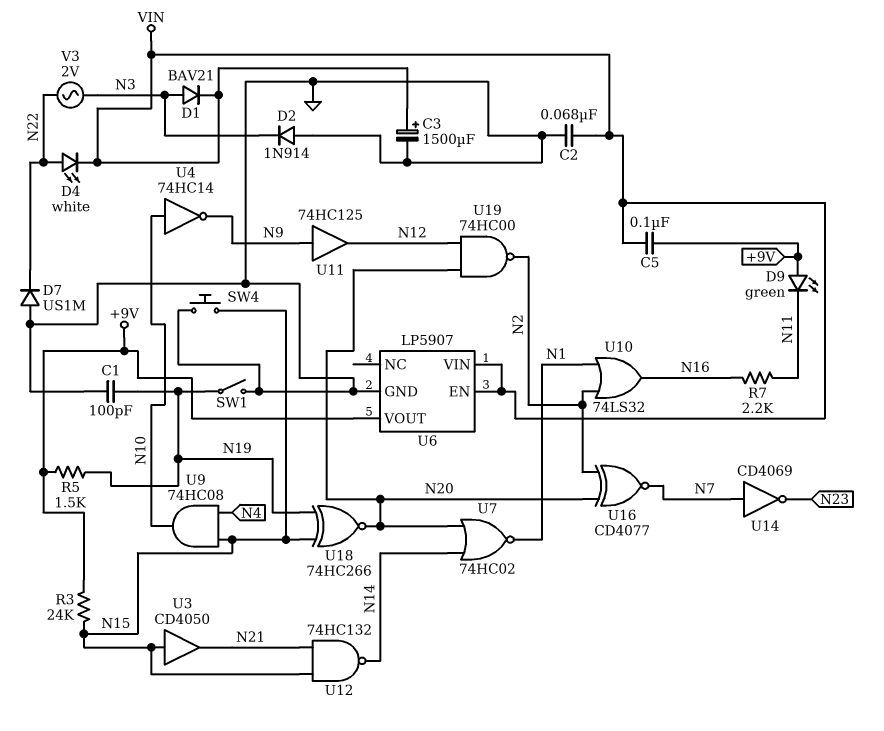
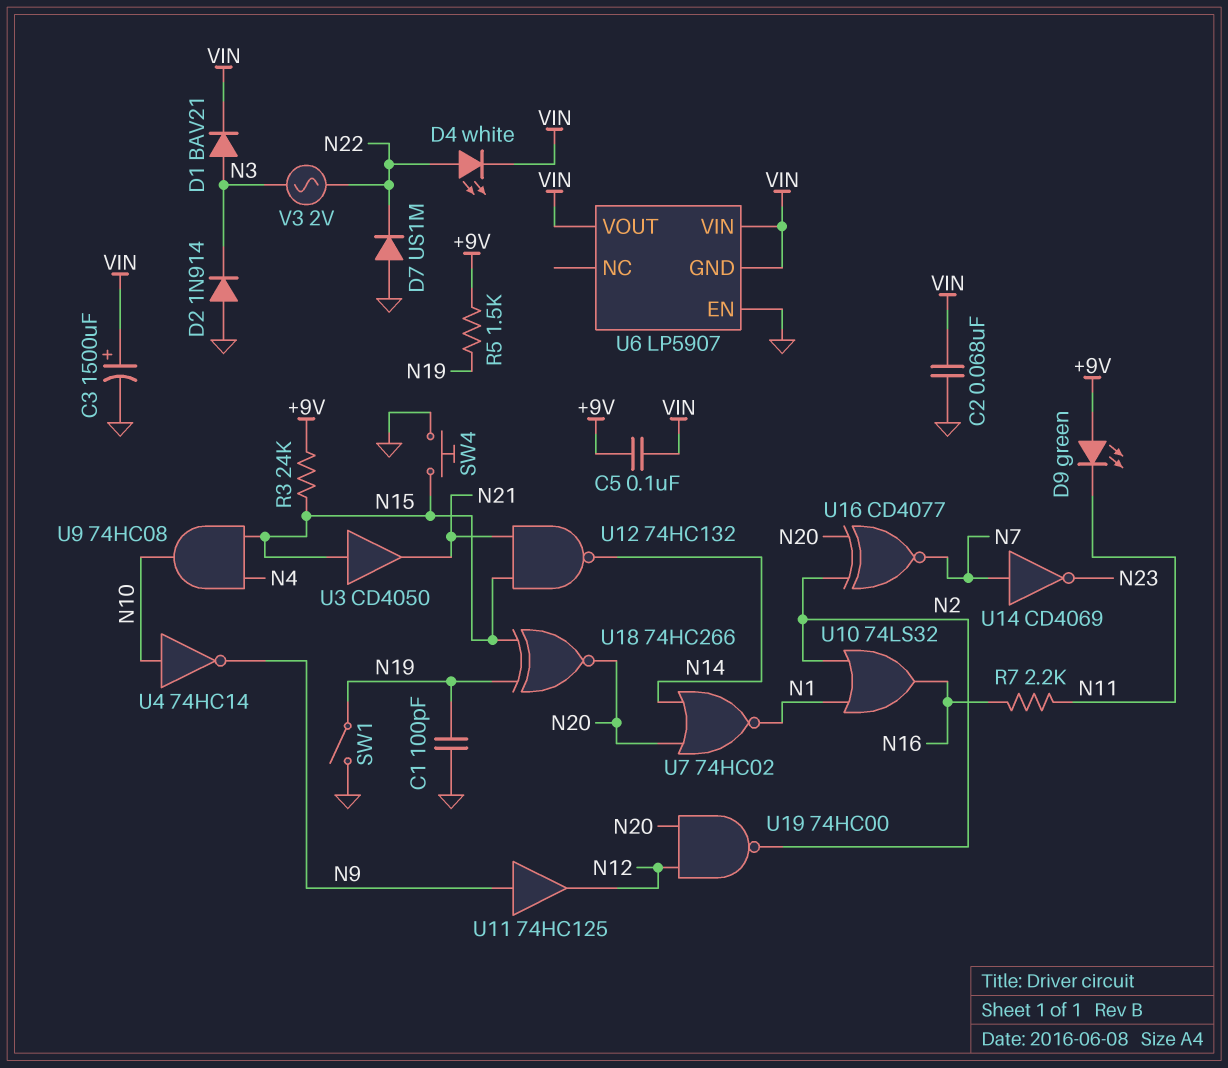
U6 pin EN: VIN -> GND
U6 pin GND: GND -> VIN
U6 pin VOUT: +9V -> VIN

